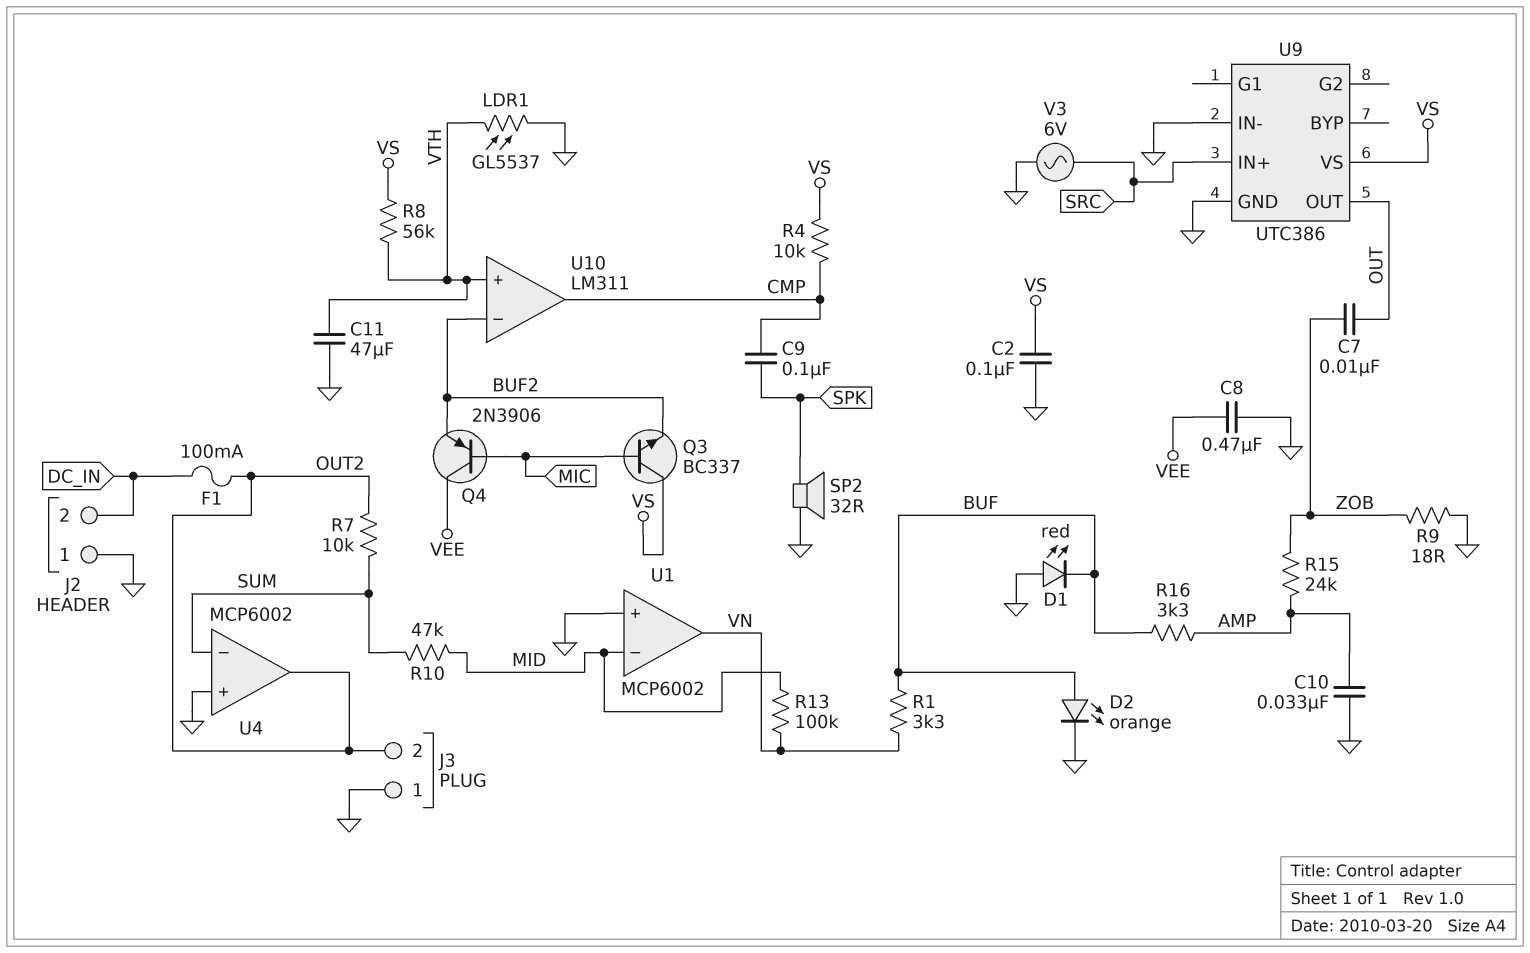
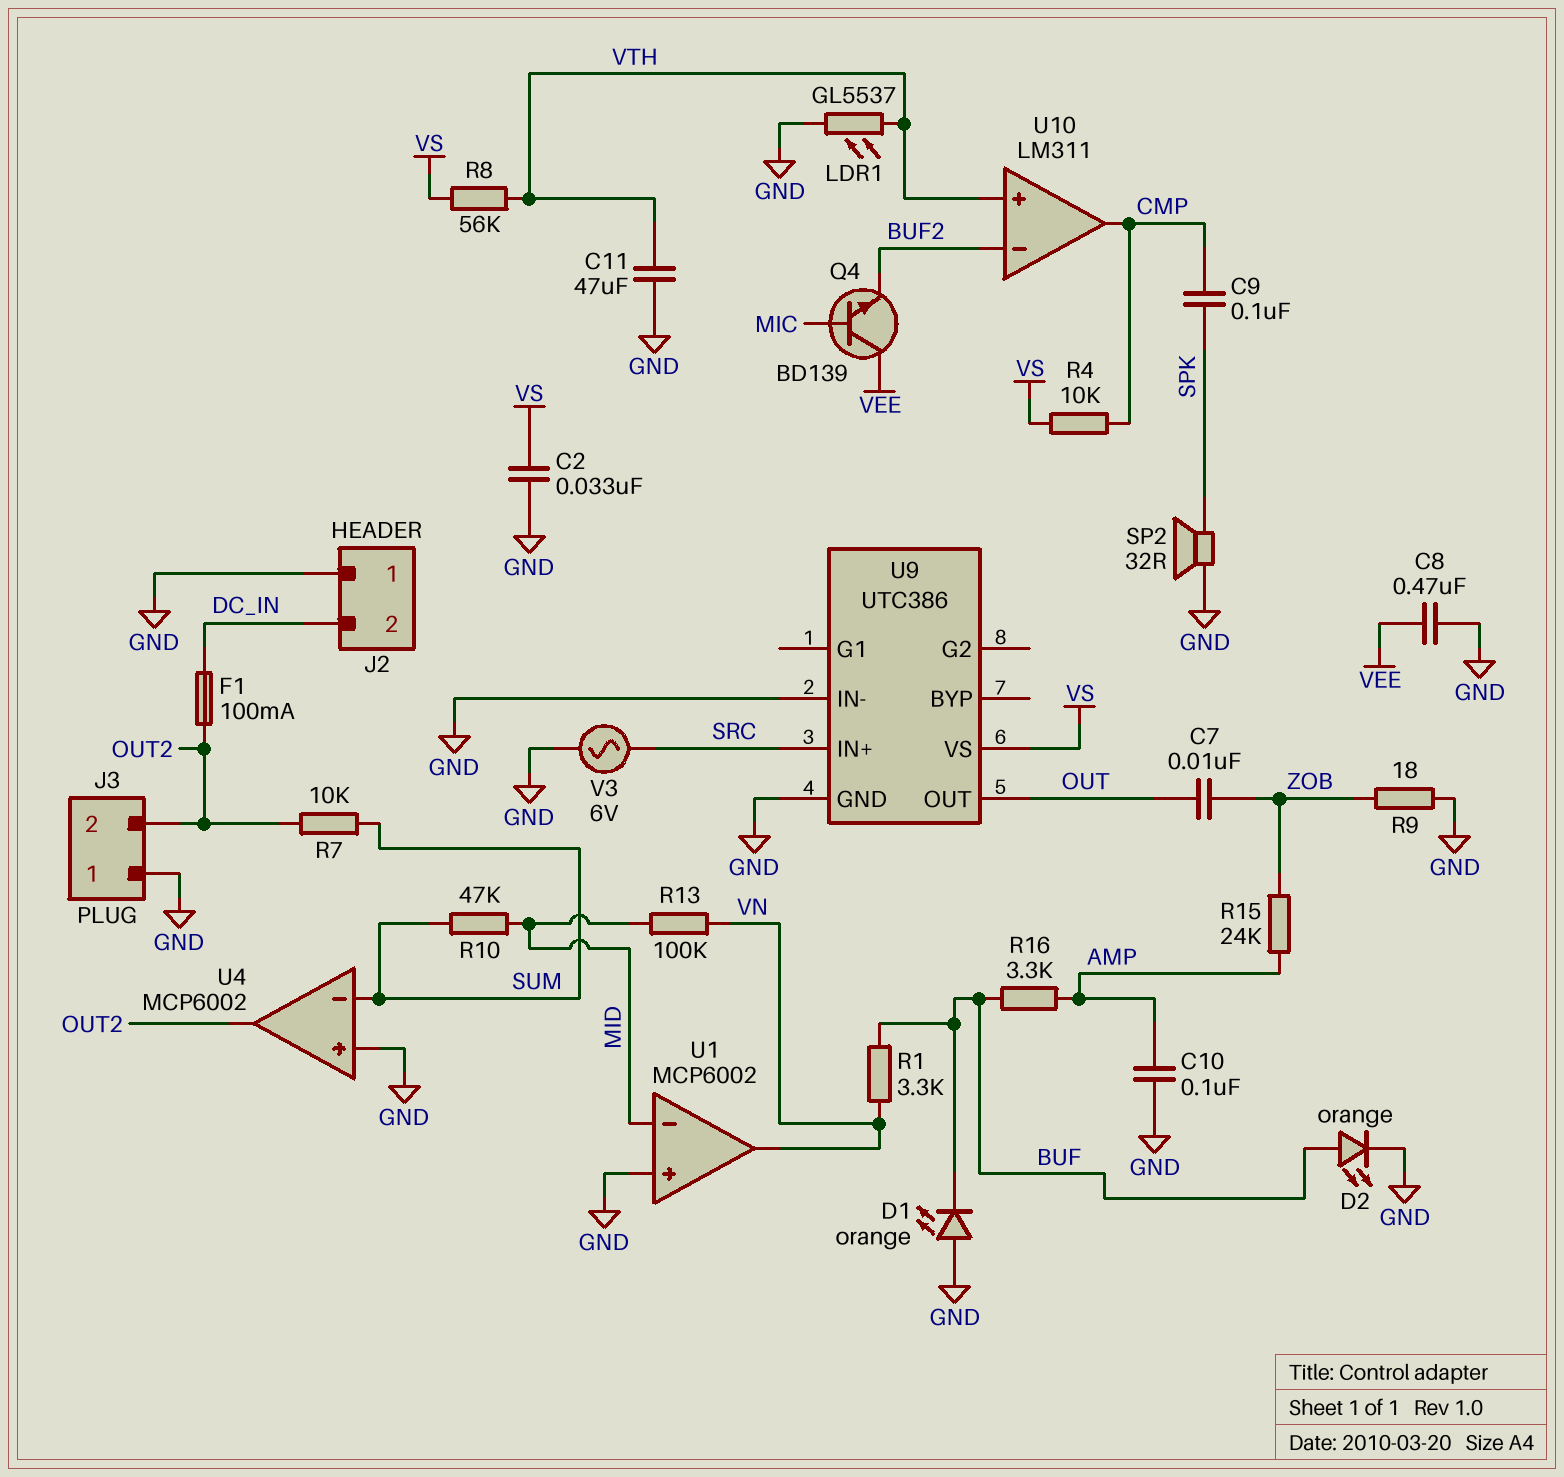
C2: 100nF (GND, VS) -> 33nF (GND, VS)
C10: 33nF (AMP, GND) -> 100nF (AMP, GND)
D1: LED red (A GND, K BUF) -> LED orange (A GND, K BUF)
Q3: NPN BC337 (B MIC, C VS, E BUF2) -> none
Q4: PNP 2N3906 (B MIC, C VEE, E BUF2) -> NPN BD139 (B MIC, C VEE, E BUF2)

